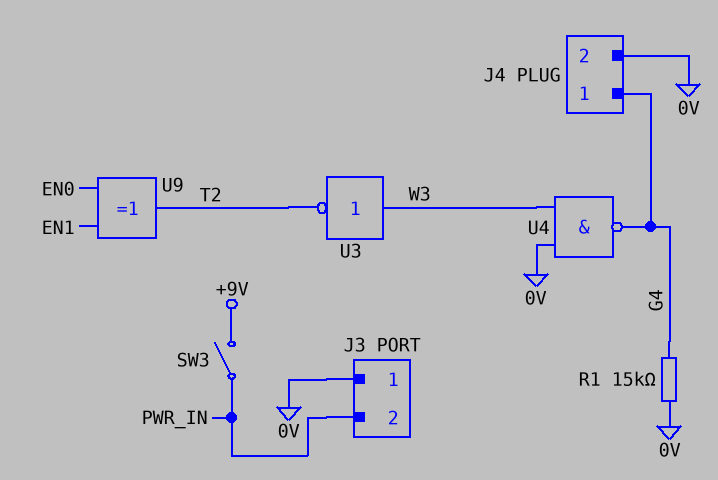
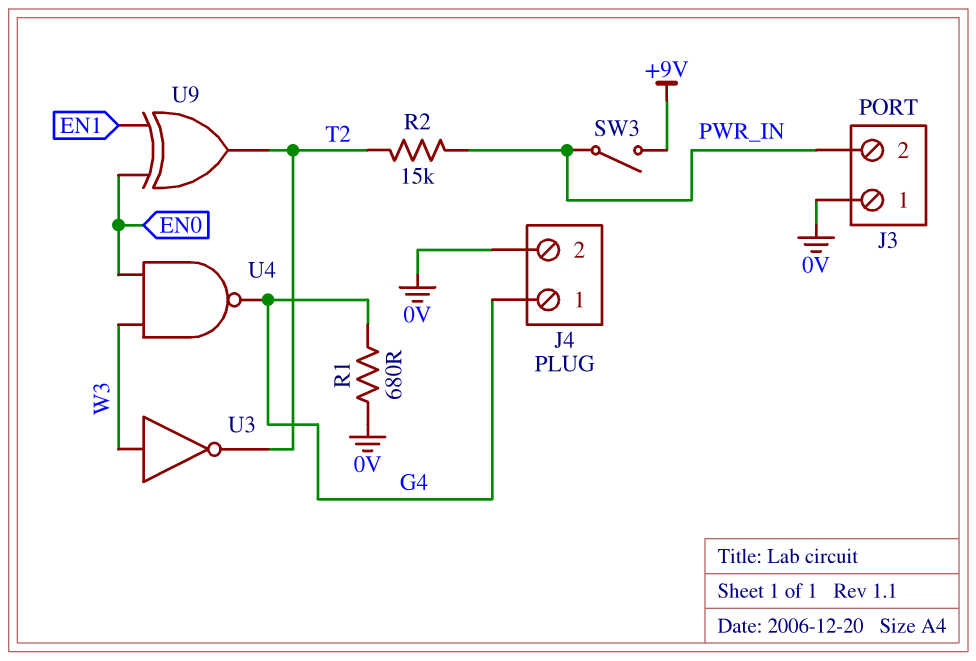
R1: 15k (0V, G4) -> 680 (0V, G4)
R2: none -> 15k (PWR_IN, T2)
U4: NAND (in 0V, in W3, out G4) -> NAND (in EN0, in W3, out G4)

